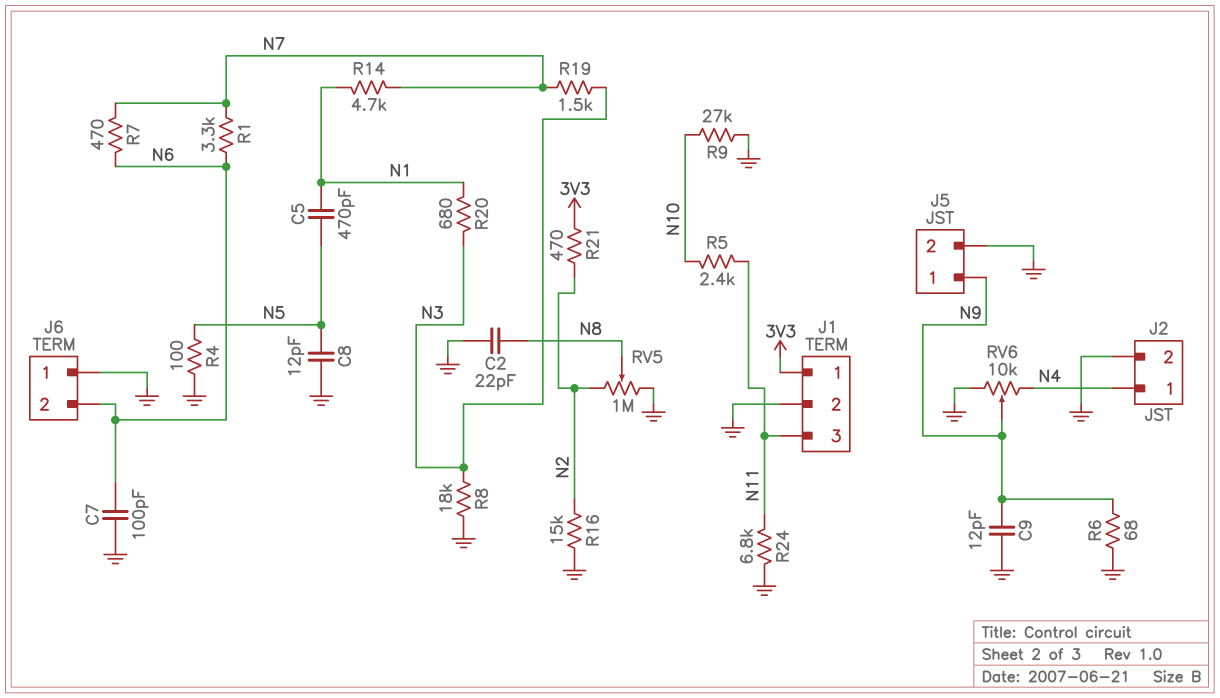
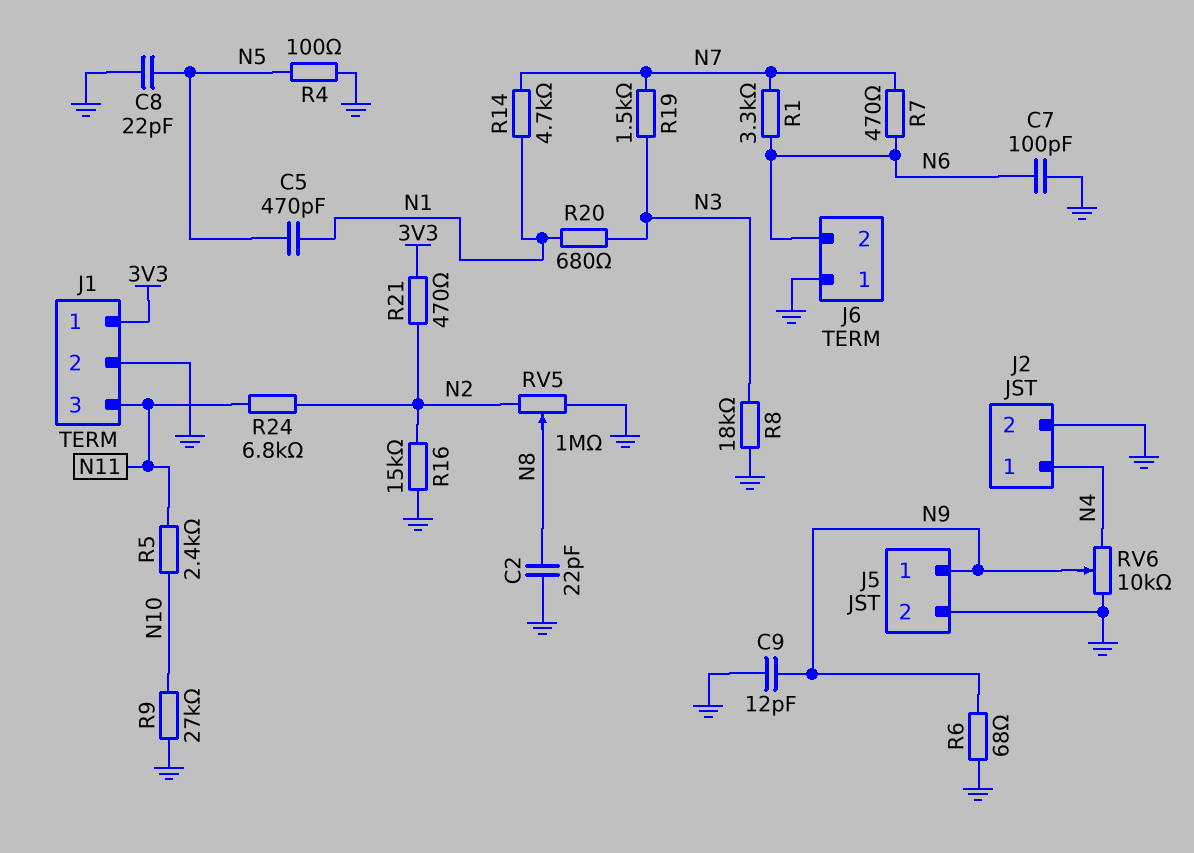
C8: 12pF (GND, N5) -> 22pF (GND, N5)
R24: 6.8k (GND, N11) -> 6.8k (N2, N11)

